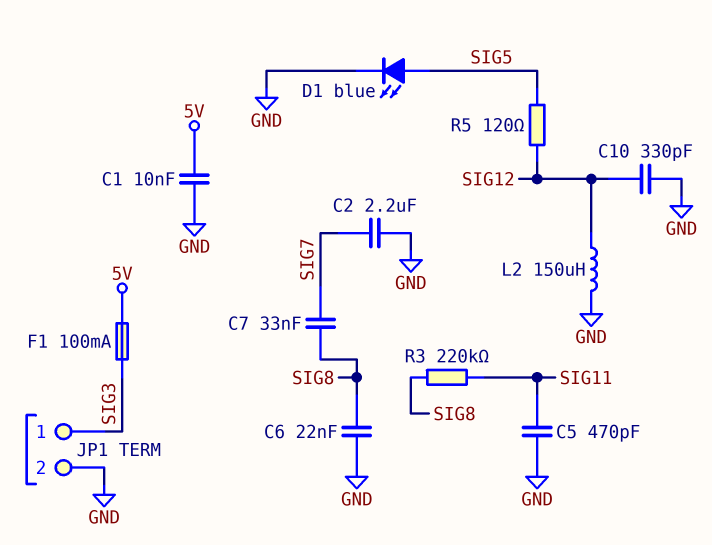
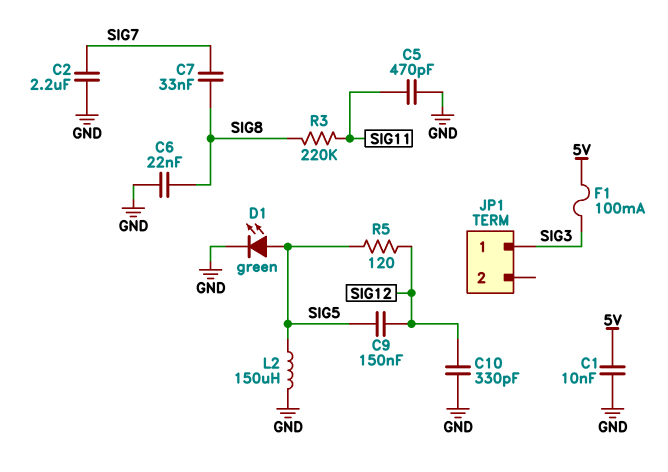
C9: none -> 150nF (SIG5, SIG12)
D1: LED blue (A SIG5, K GND) -> LED green (A SIG5, K GND)
JP1 pin 2: GND -> none
L2: 150uH (GND, SIG12) -> 150uH (GND, SIG5)

